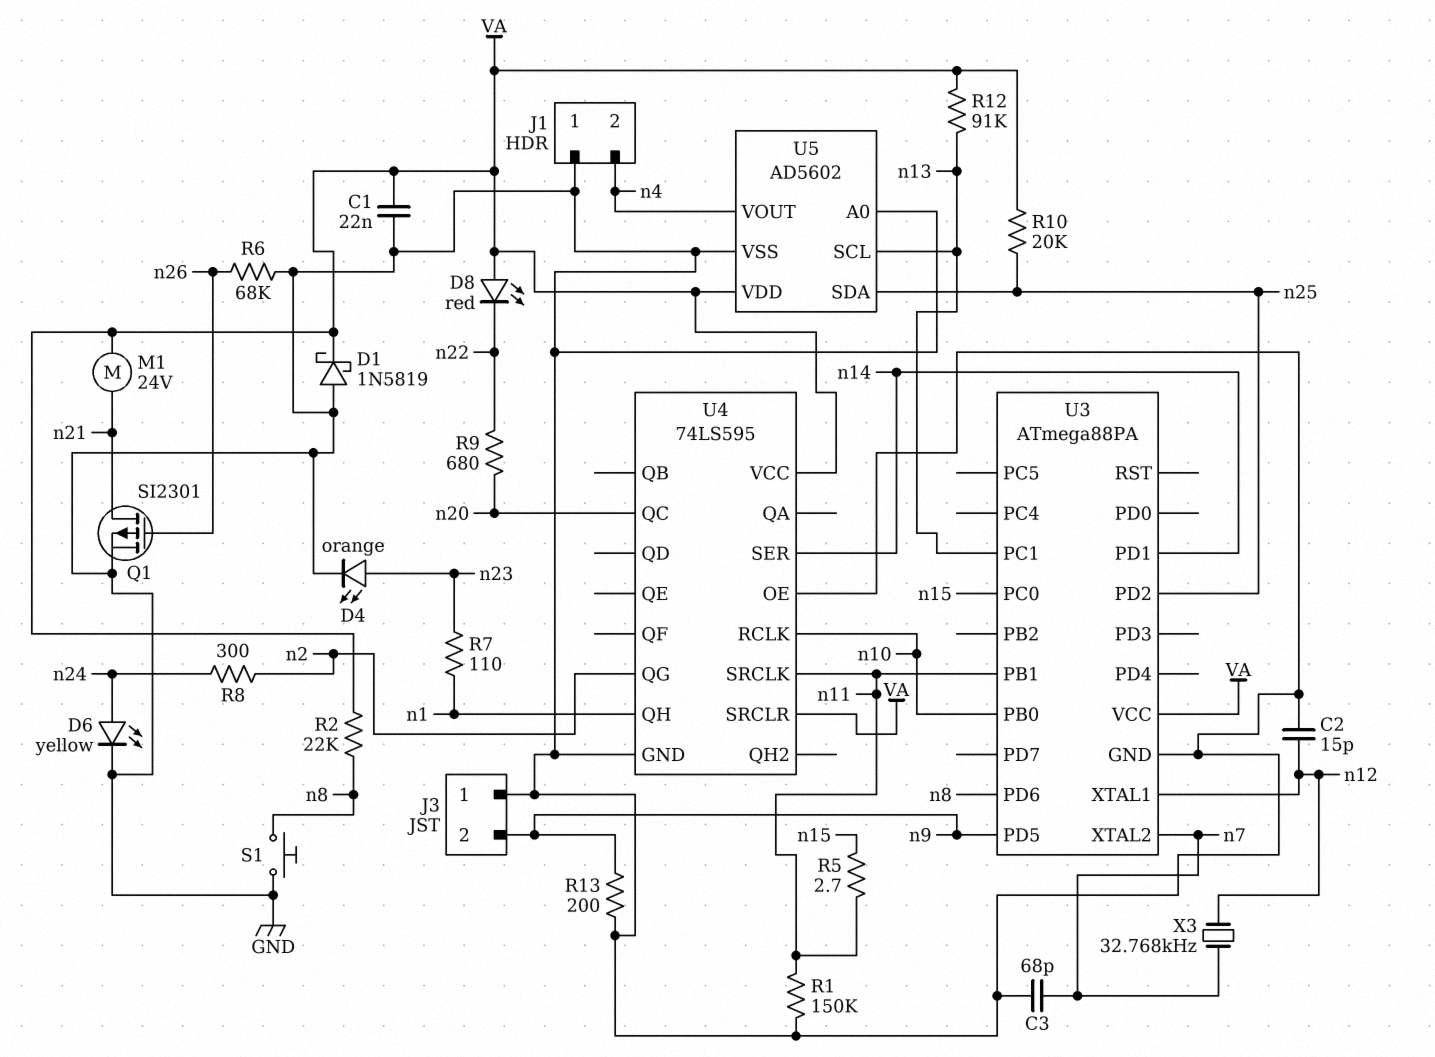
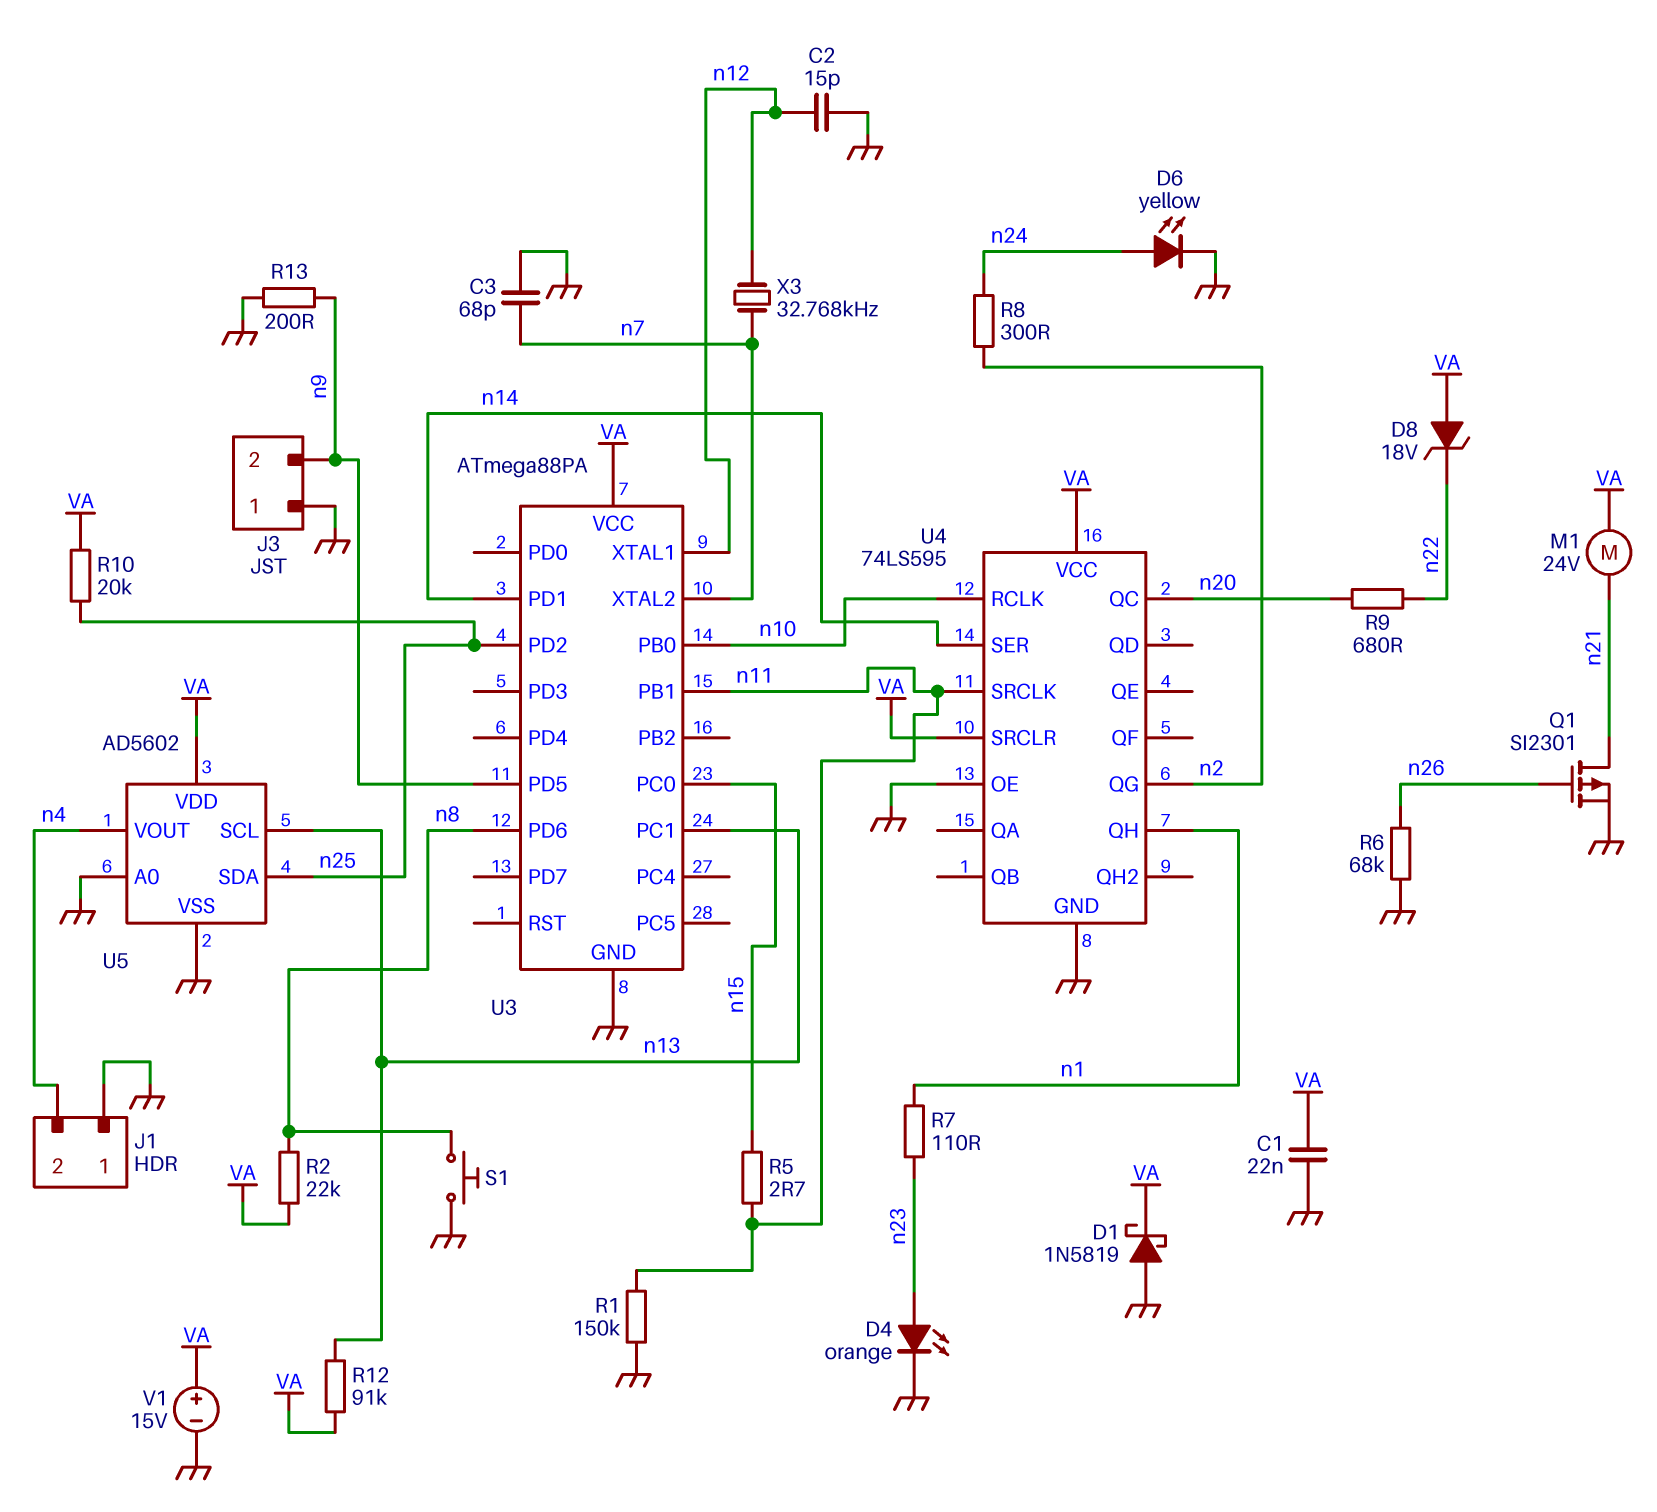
D8: LED red (A VA, K n22) -> zener 18V (A VA, K n22)
V1: none -> 15V (plus VA, minus GND)

